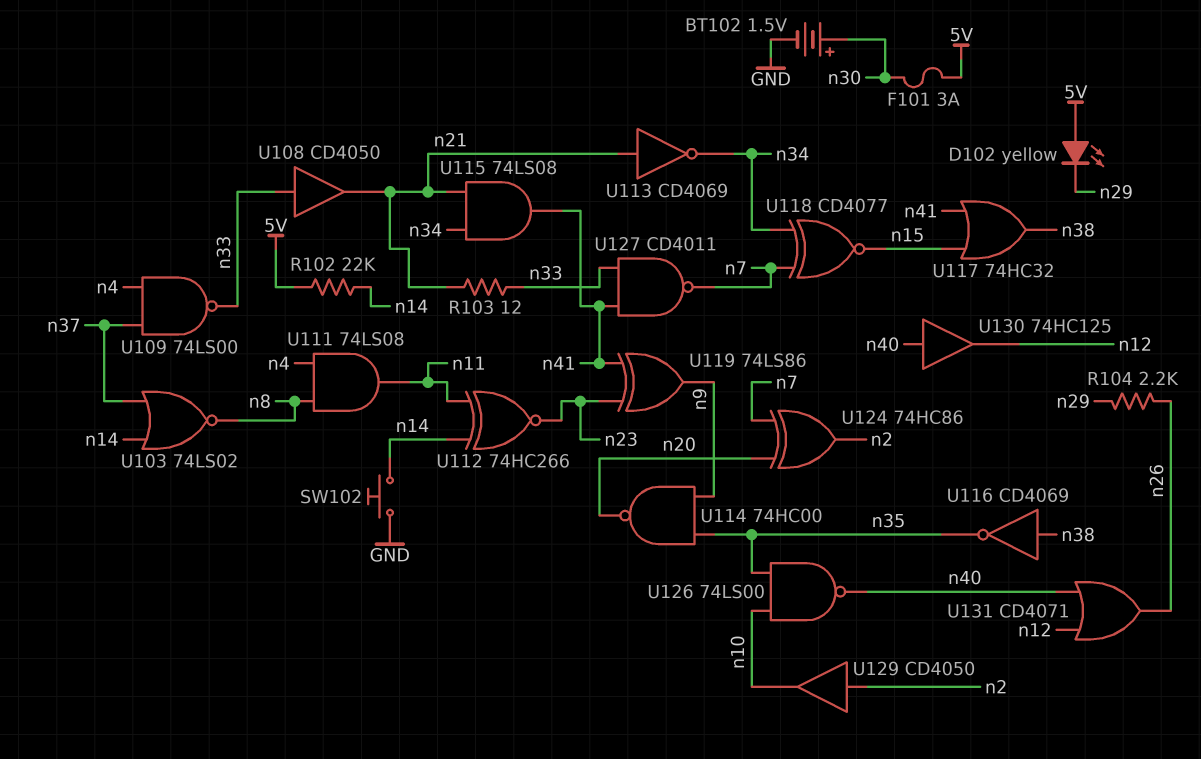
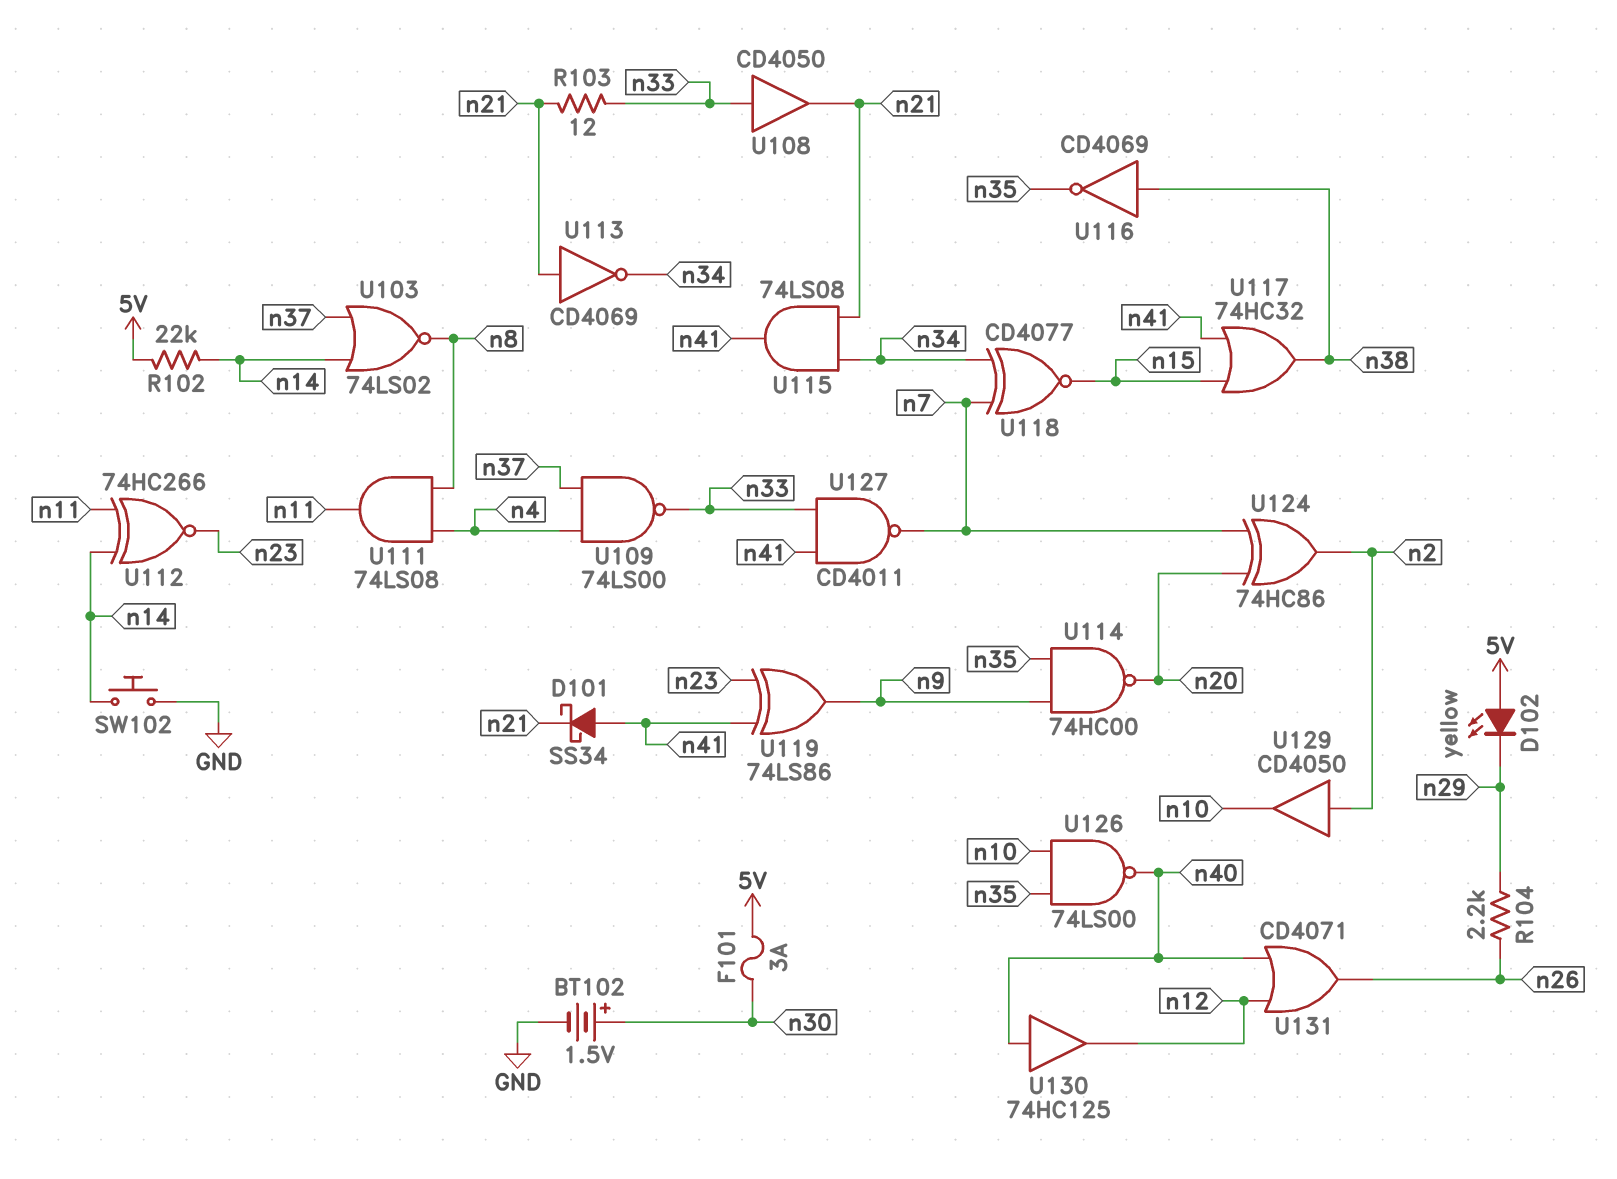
D101: none -> schottky SS34 (A n41, K n21)

